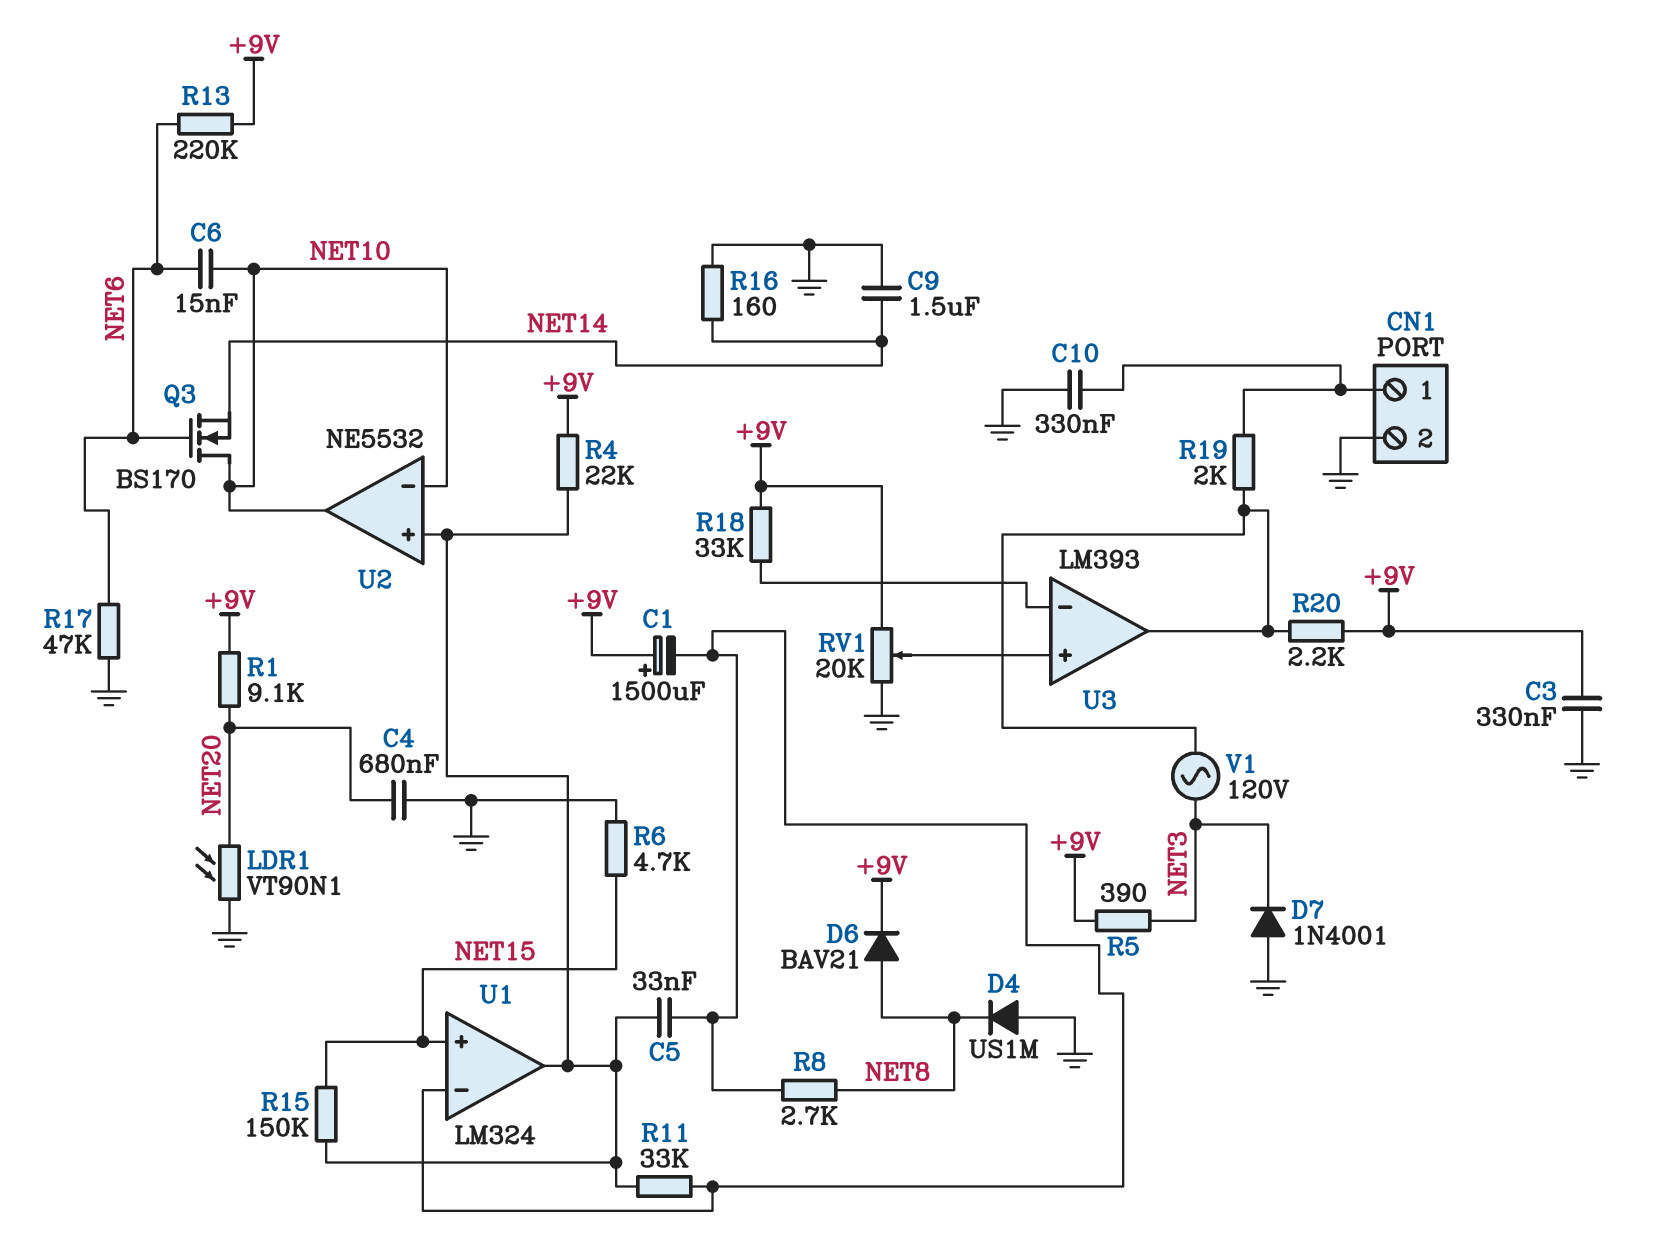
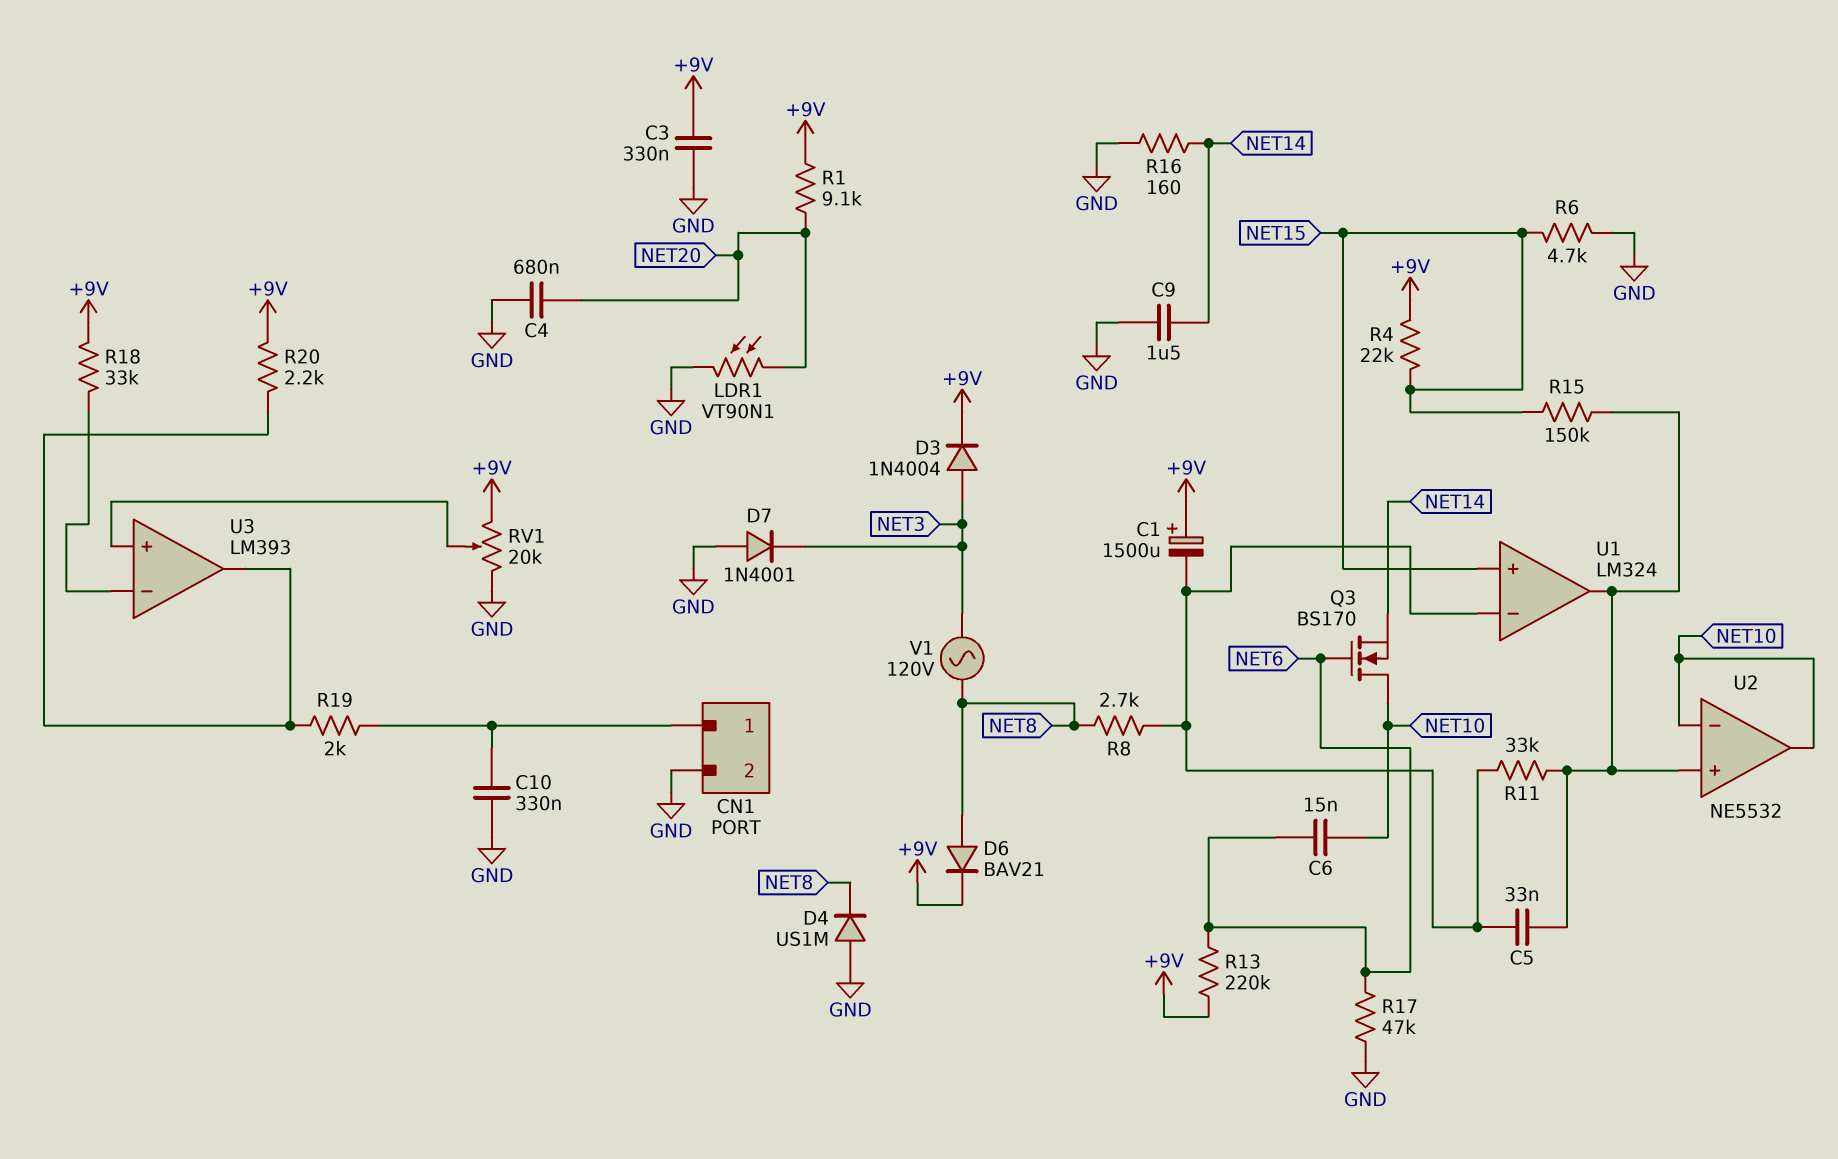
D3: none -> diode 1N4004 (A NET3, K +9V)
R4: 22k (+9V, U1/out) -> 22k (+9V, NET15)
R5: 390 (+9V, NET3) -> none
V1: AC 120V (NET3, U3/out) -> AC 120V (NET3, NET8)

